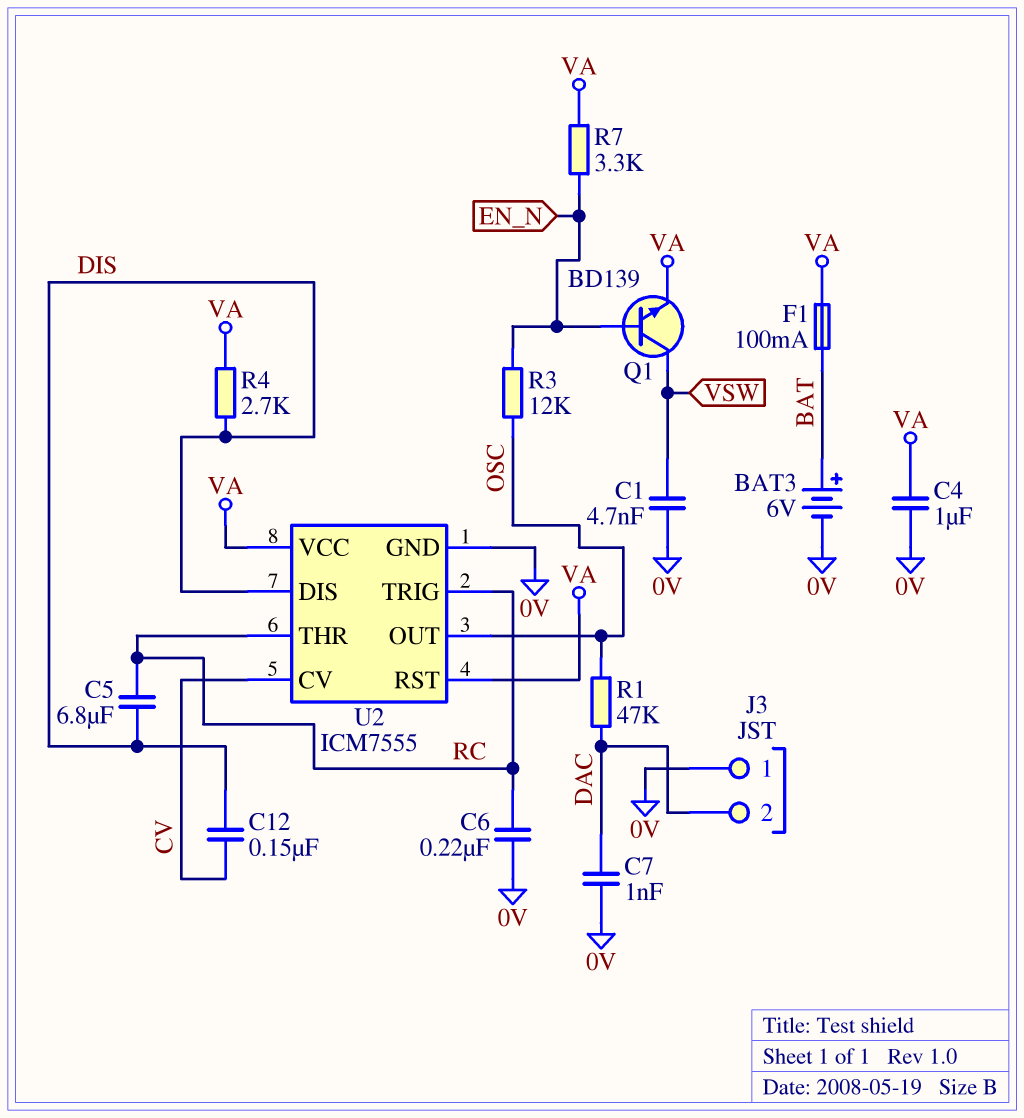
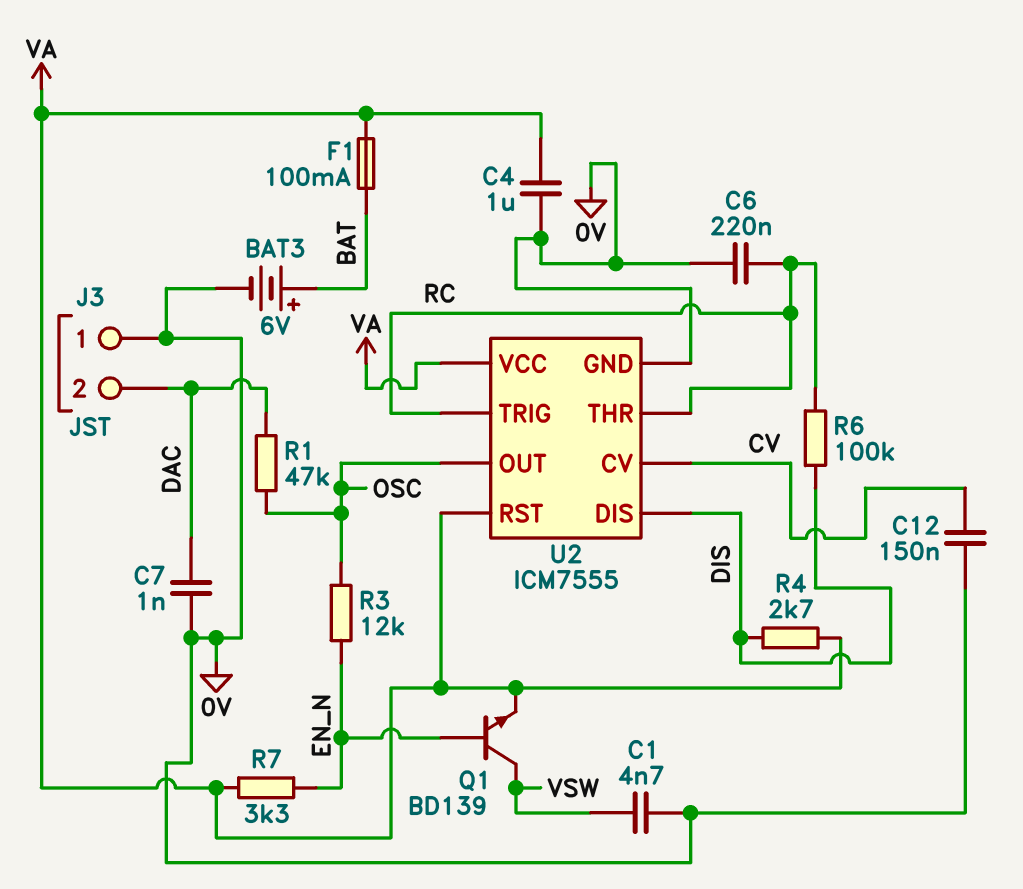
C5: 6.8uF (DIS, RC) -> none
C12: 150nF (CV, DIS) -> 150nF (0V, CV)
R6: none -> 100k (DIS, RC)

